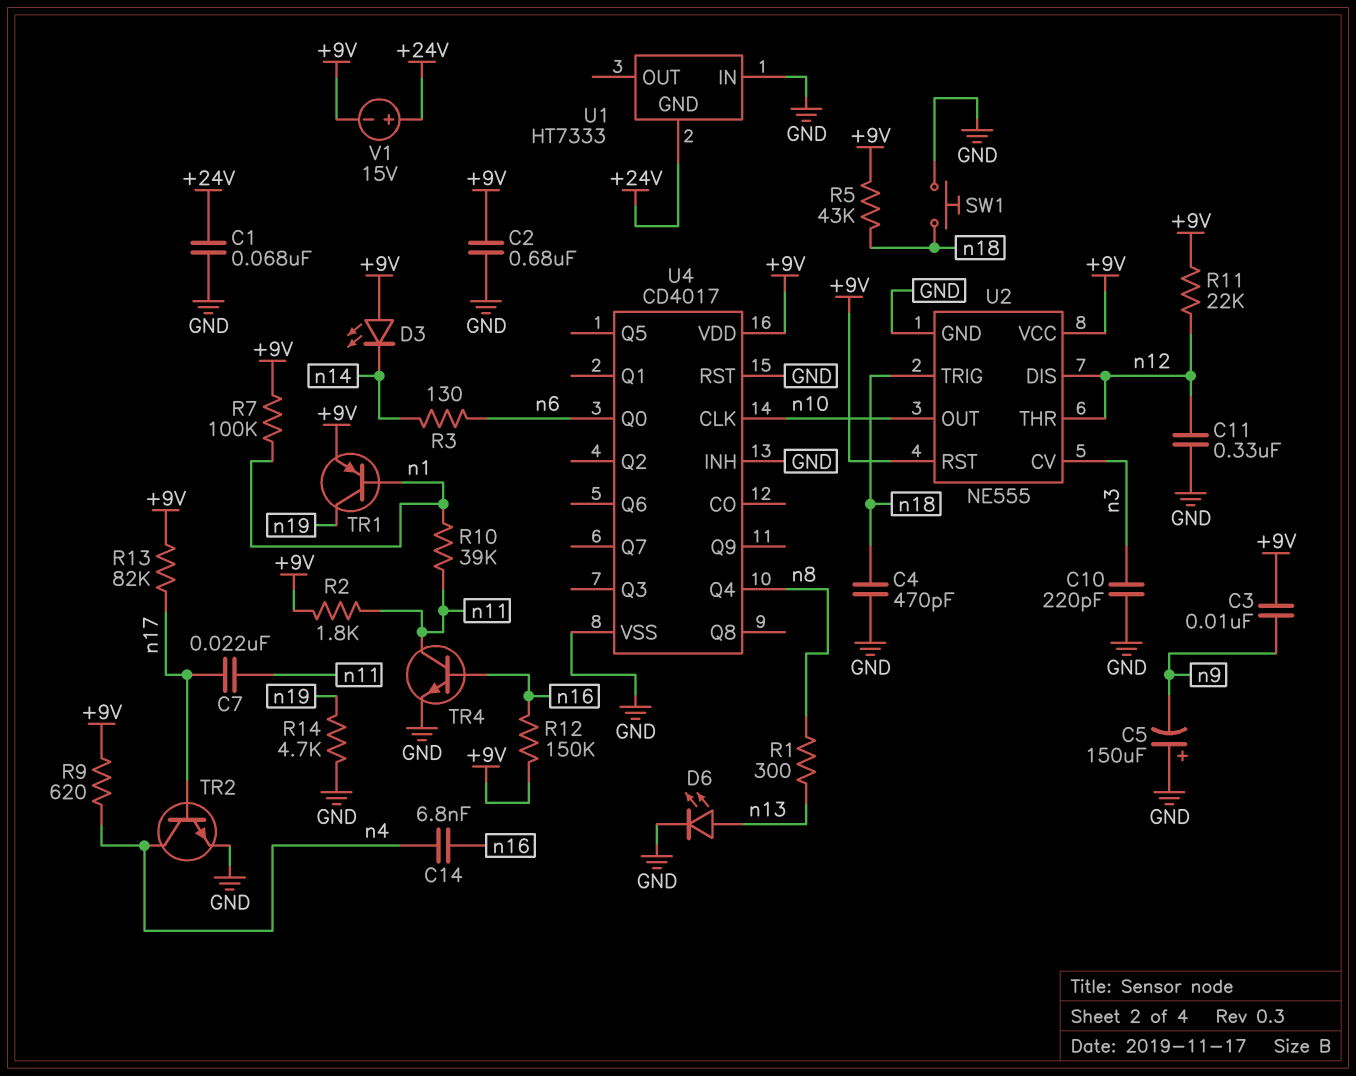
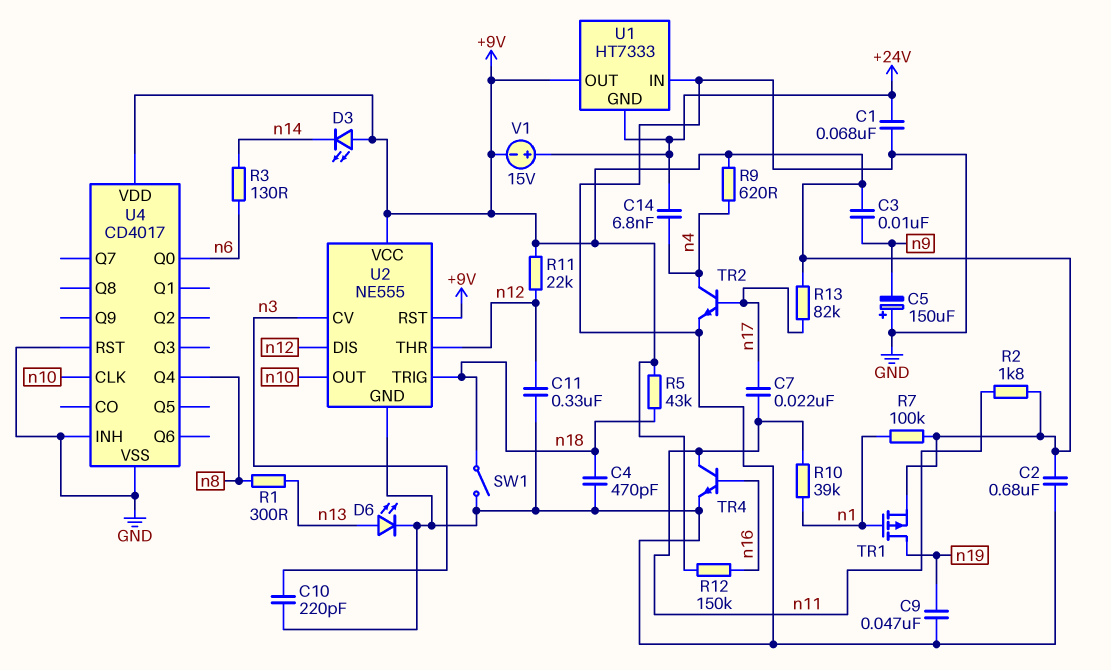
C9: none -> 47nF (GND, n19)
C14: 6.8nF (n4, n16) -> 6.8nF (+24V, n4)
R14: 4.7k (GND, n19) -> none
SW1: button (GND, n18) -> switch (GND, n18)
TR1: PNP (B n1, C n19, E +9V) -> PMOS (G n1, D n19, S +9V)
U1 pin OUT: none -> +9V

